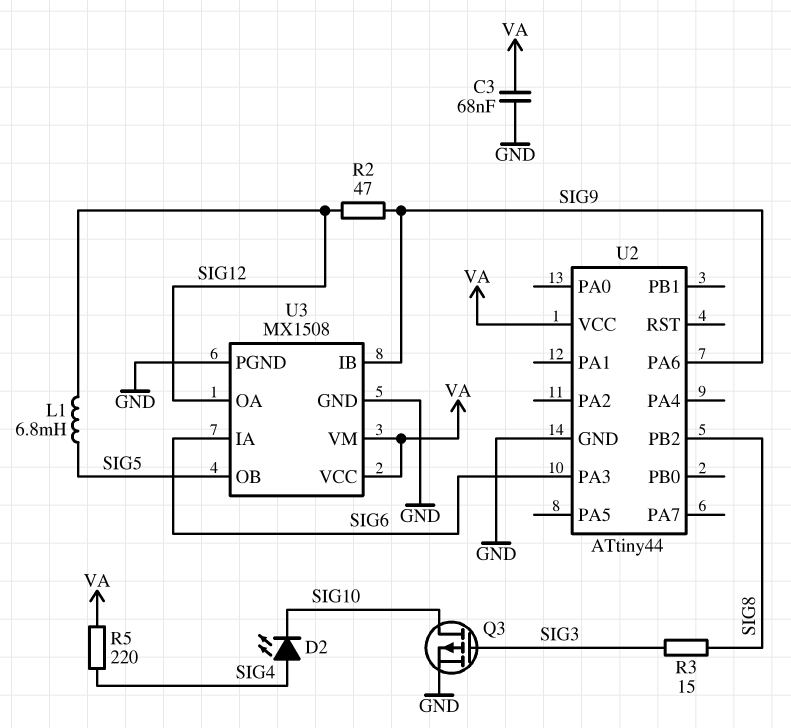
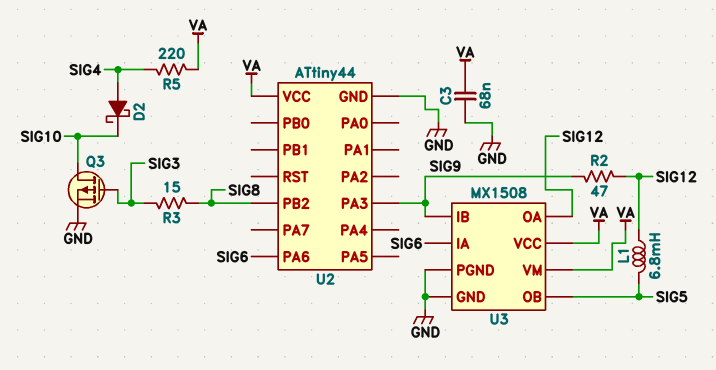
D2: LED (A SIG4, K SIG10) -> schottky (A SIG4, K SIG10)
U2 pin PA3: SIG6 -> SIG9
U2 pin PA6: SIG9 -> SIG6

